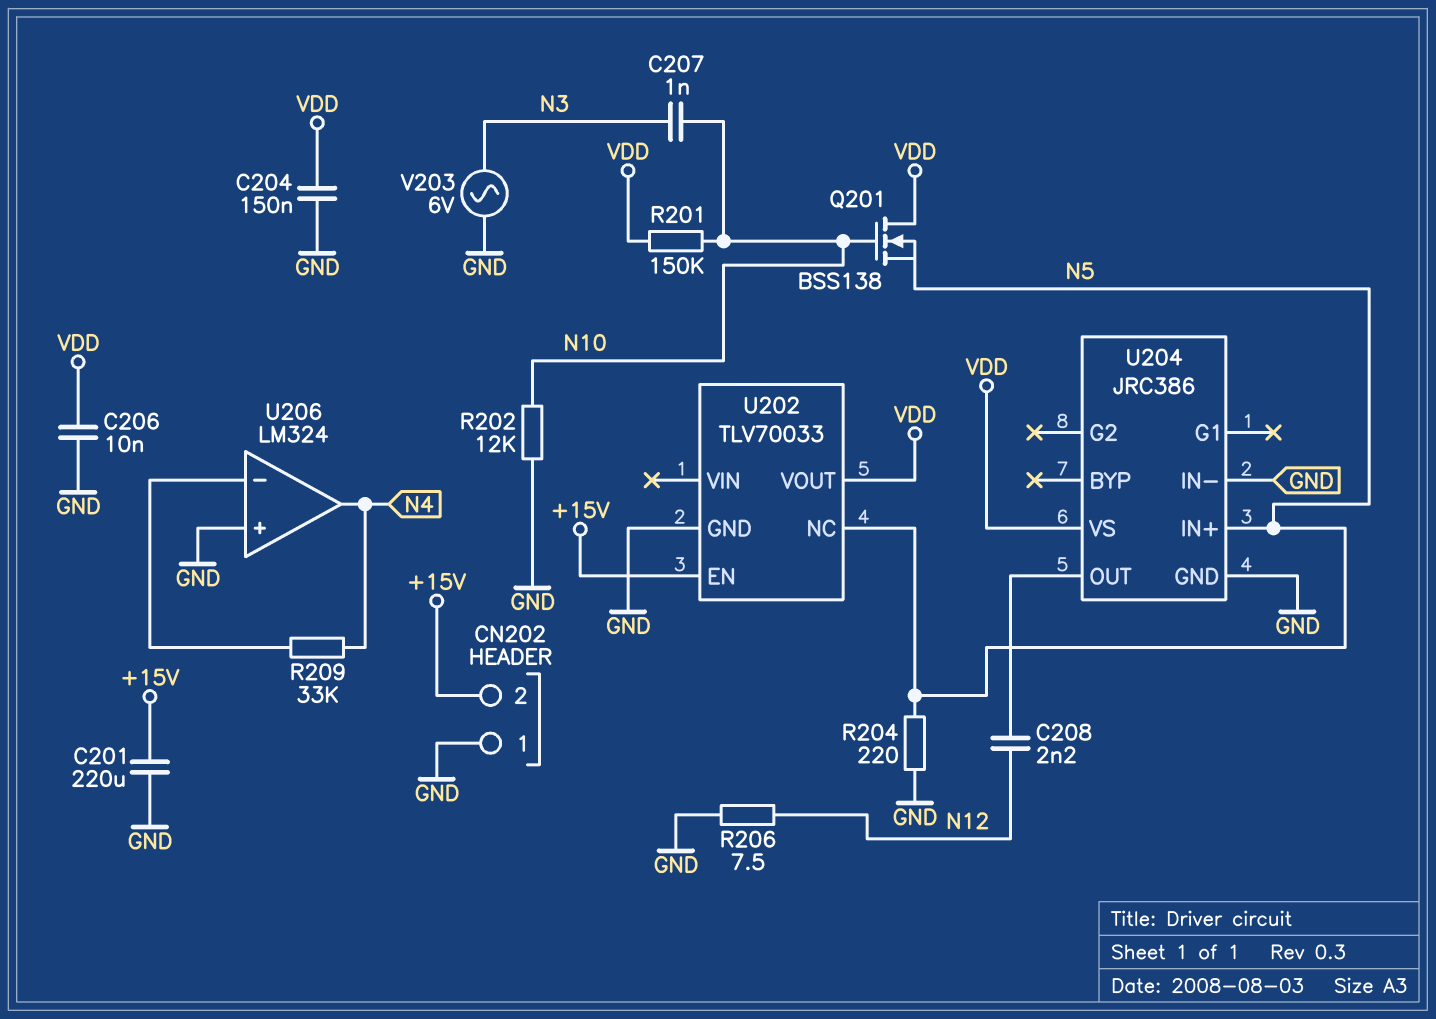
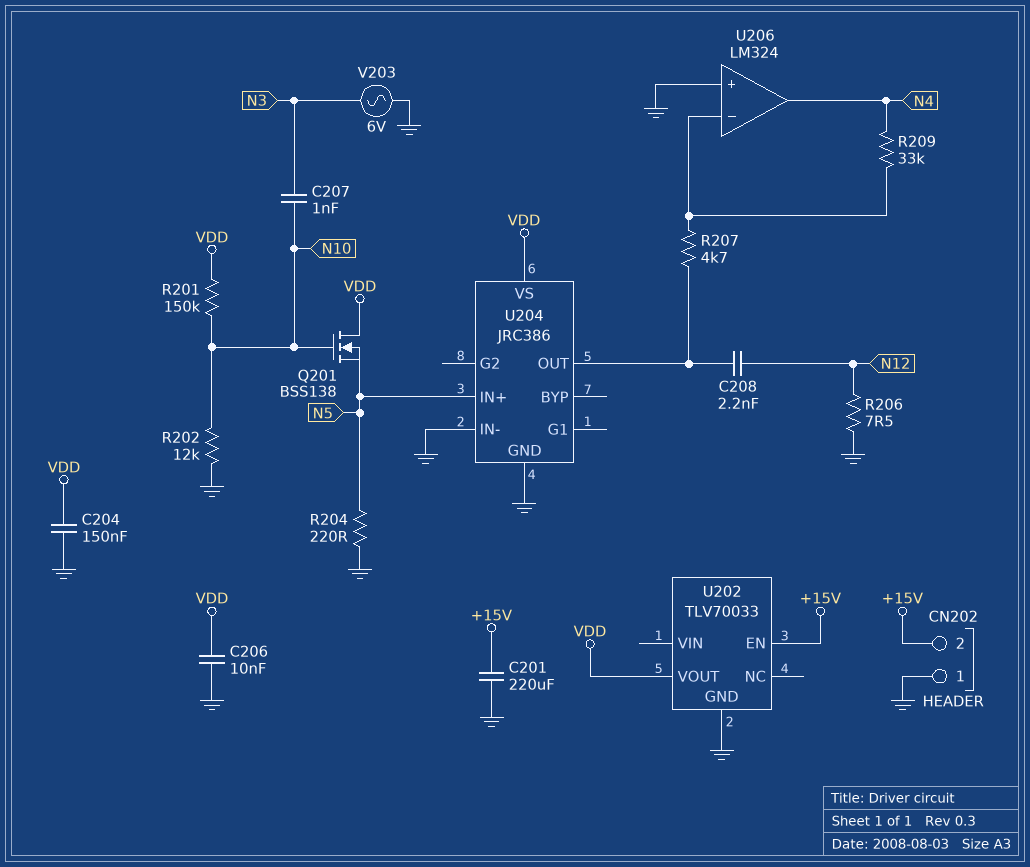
R207: none -> 4.7k (U204/OUT, U206/in-)
U202 pin NC: N5 -> none

